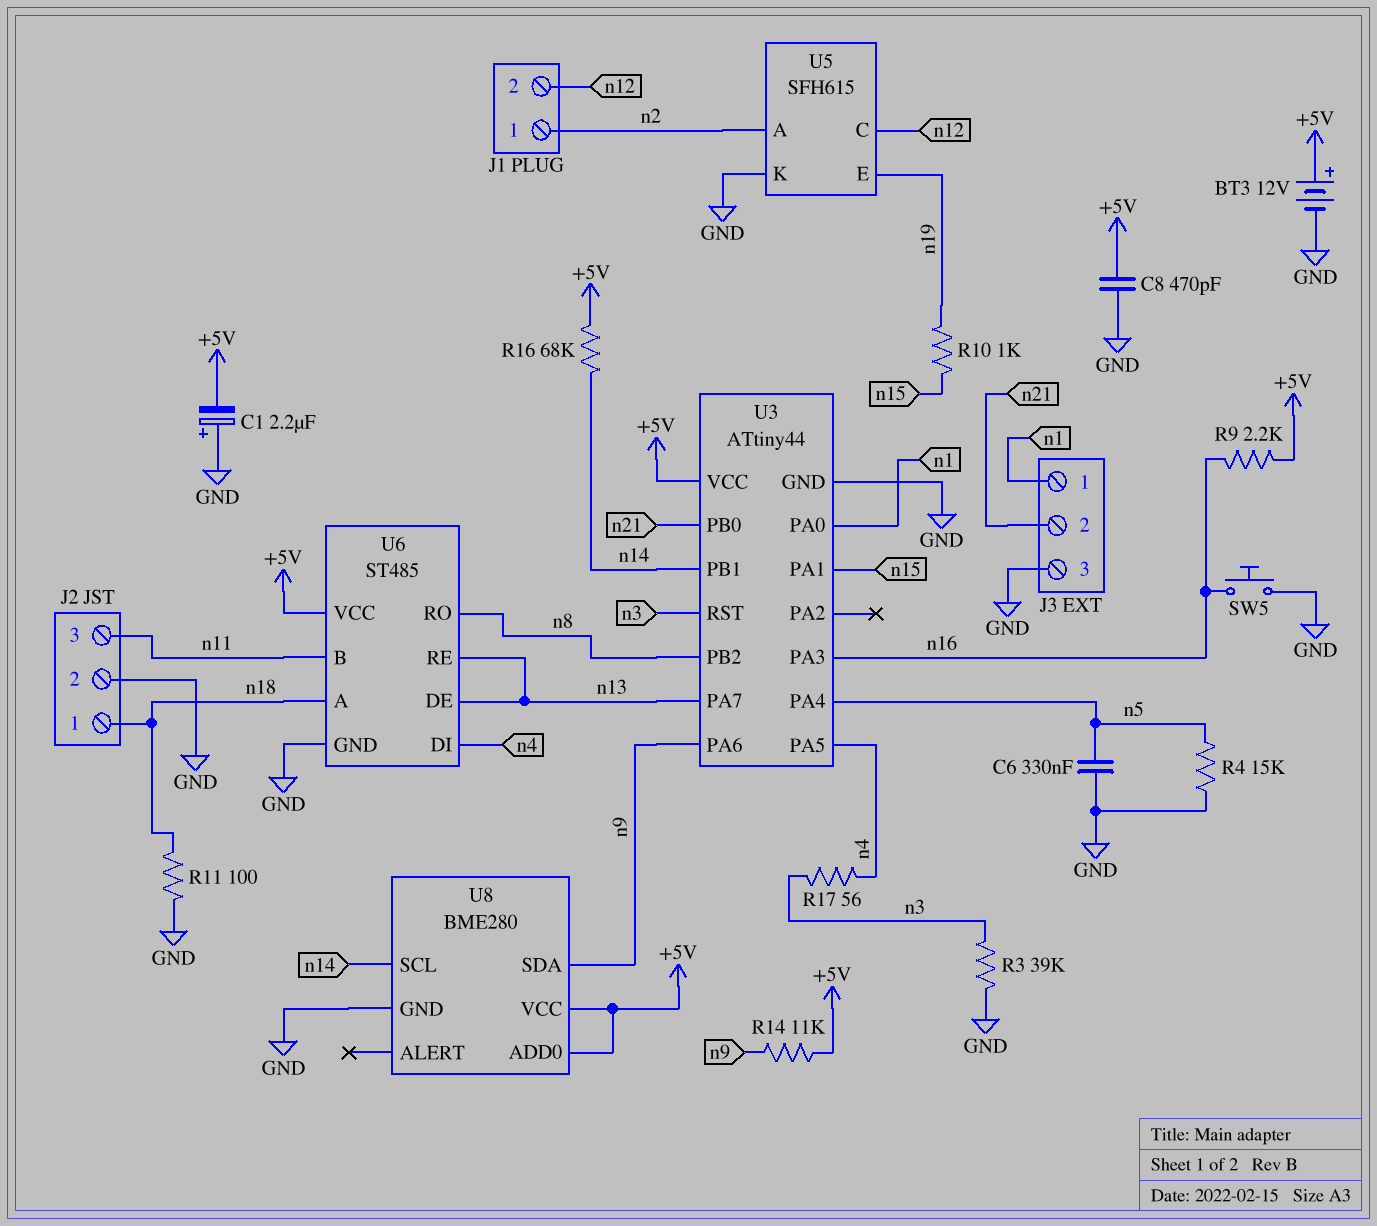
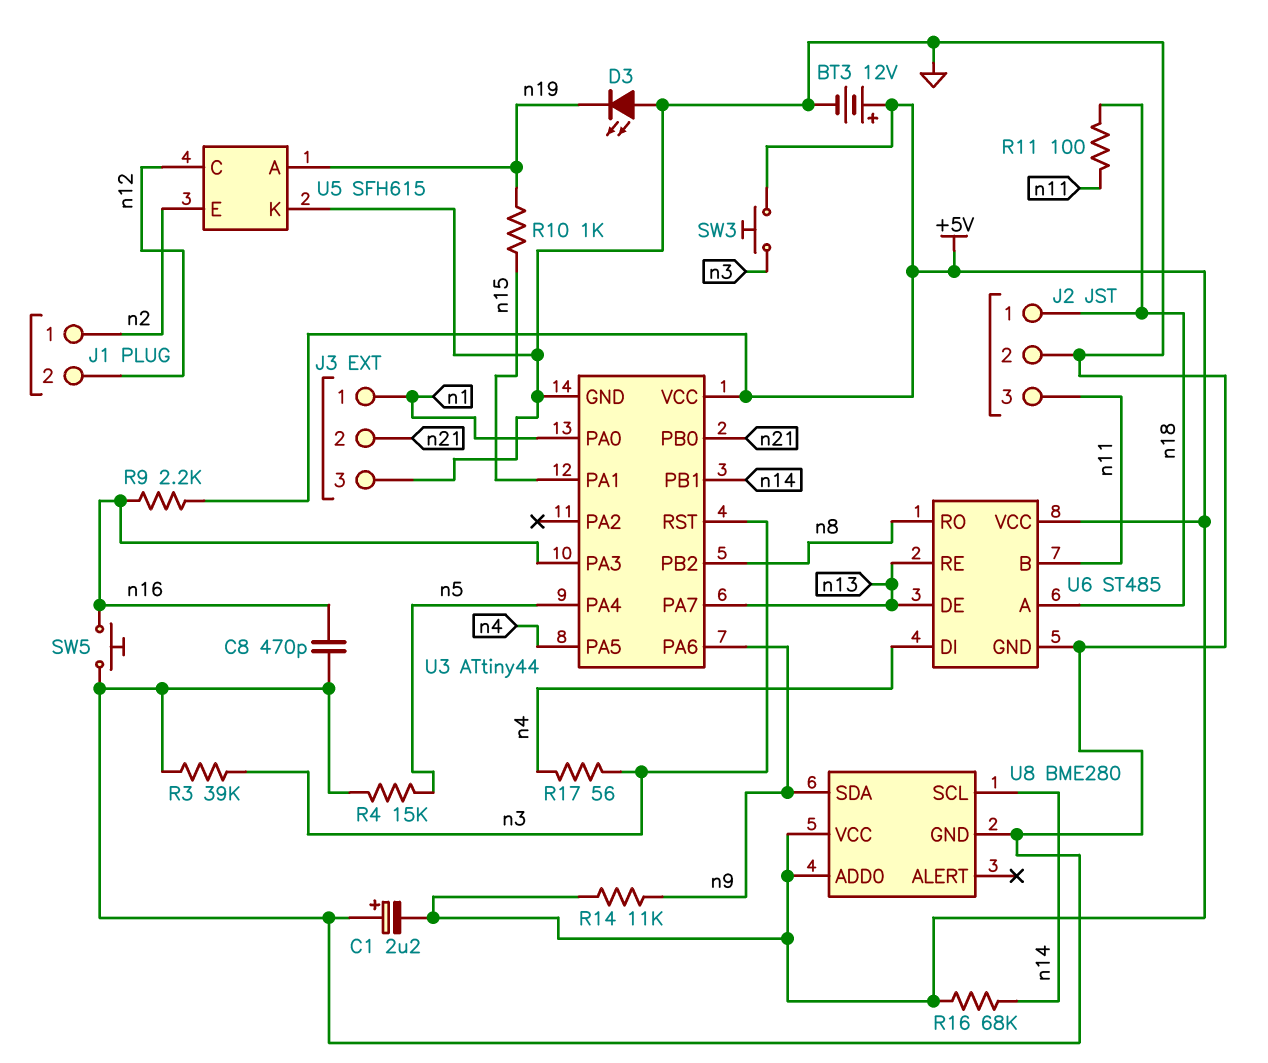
C6: 330nF (GND, n5) -> none
C8: 470pF (+5V, GND) -> 470pF (GND, n16)
D3: none -> LED (A GND, K n19)
R11: 100 (GND, n18) -> 100 (n11, n18)
SW3: none -> button (+5V, n3)
U5 pin A: n2 -> n19
U5 pin E: n19 -> n2

